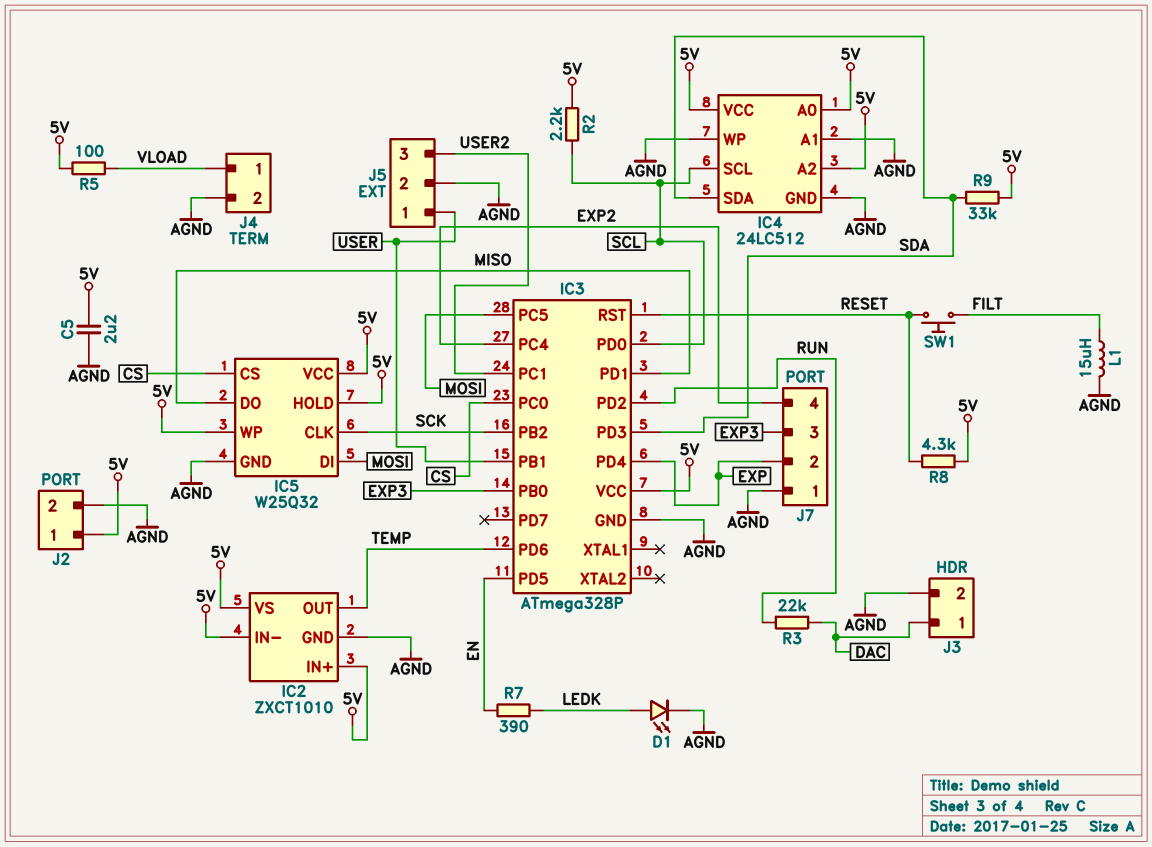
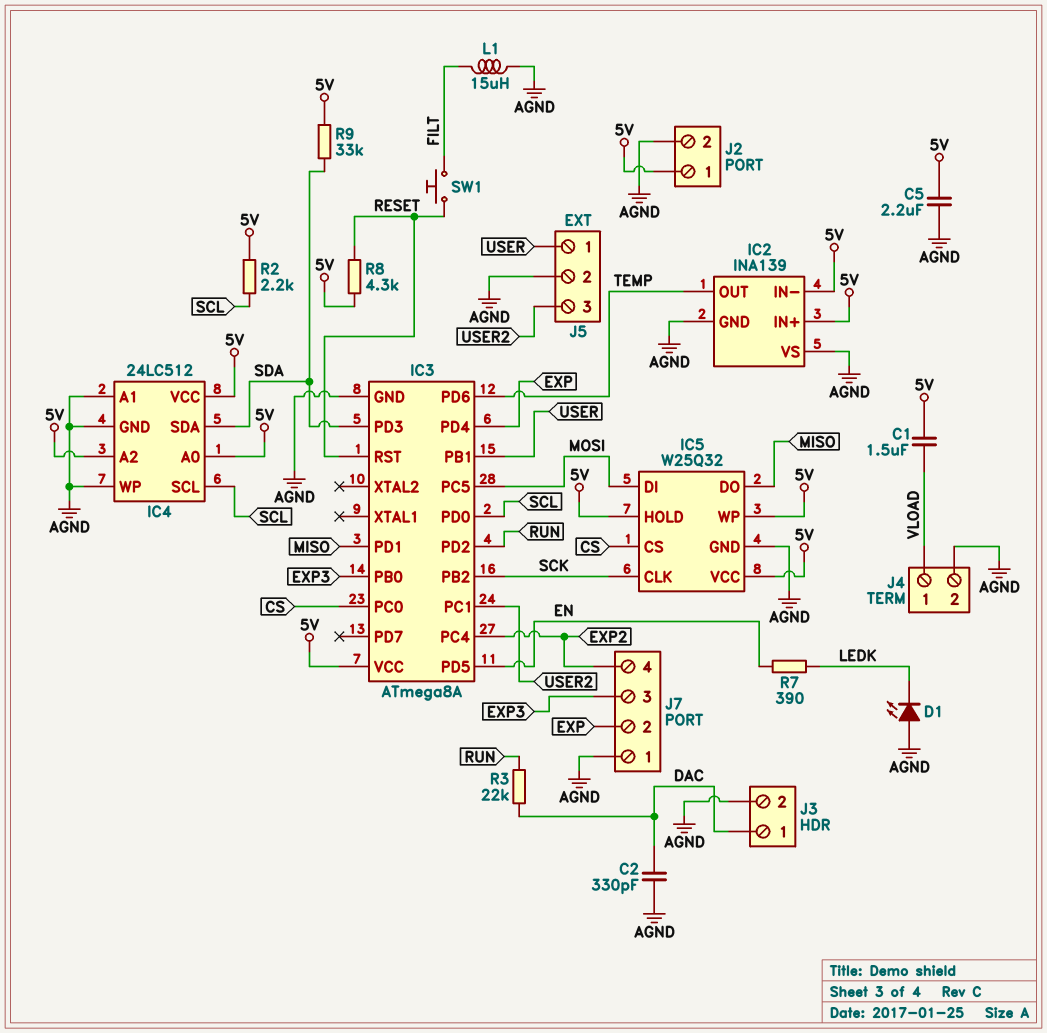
C1: none -> 1.5uF (5V, VLOAD)
C2: none -> 330pF (AGND, DAC)
D1: LED (A LEDK, K AGND) -> LED (A AGND, K LEDK)
IC2: ZXCT1010 -> INA139
IC2 pin VS: 5V -> AGND
IC3: ATmega328P -> ATmega8A
R5: 100 (5V, VLOAD) -> none

